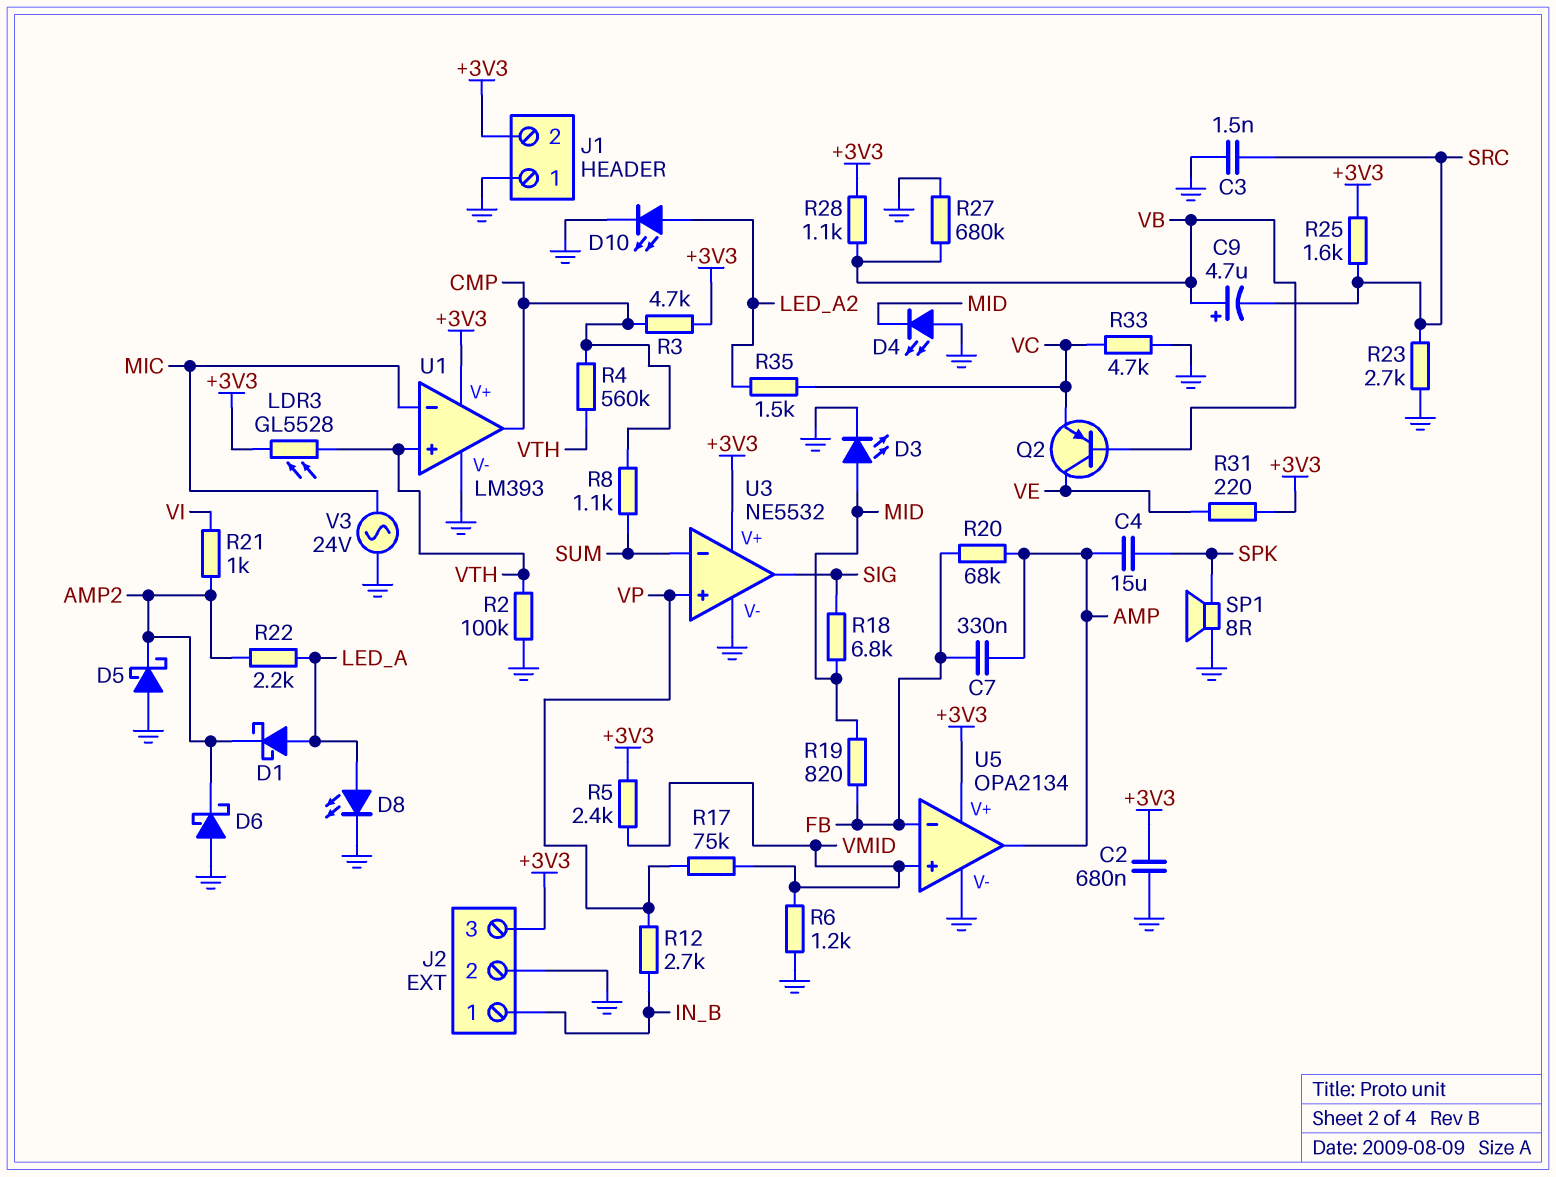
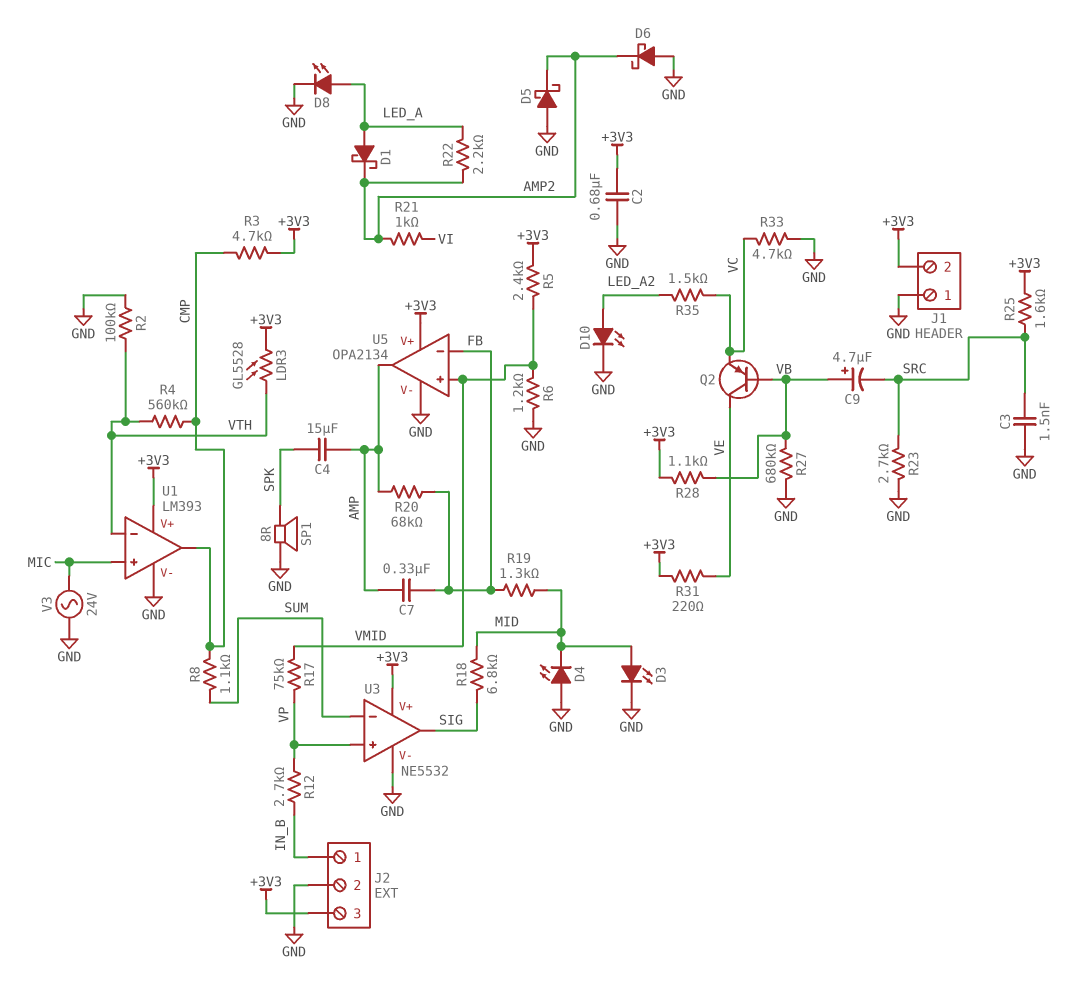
R19: 820 (FB, MID) -> 1.3k (FB, MID)
U1 pin in+: VTH -> MIC
U1 pin in-: MIC -> VTH

